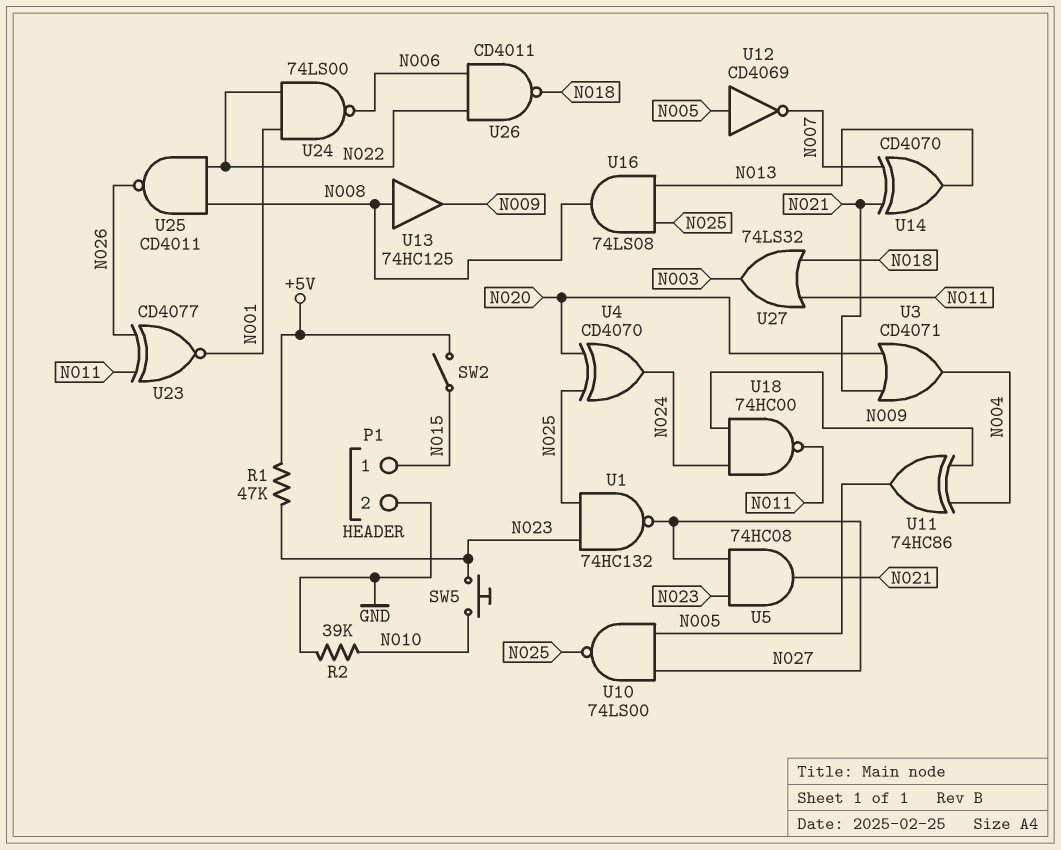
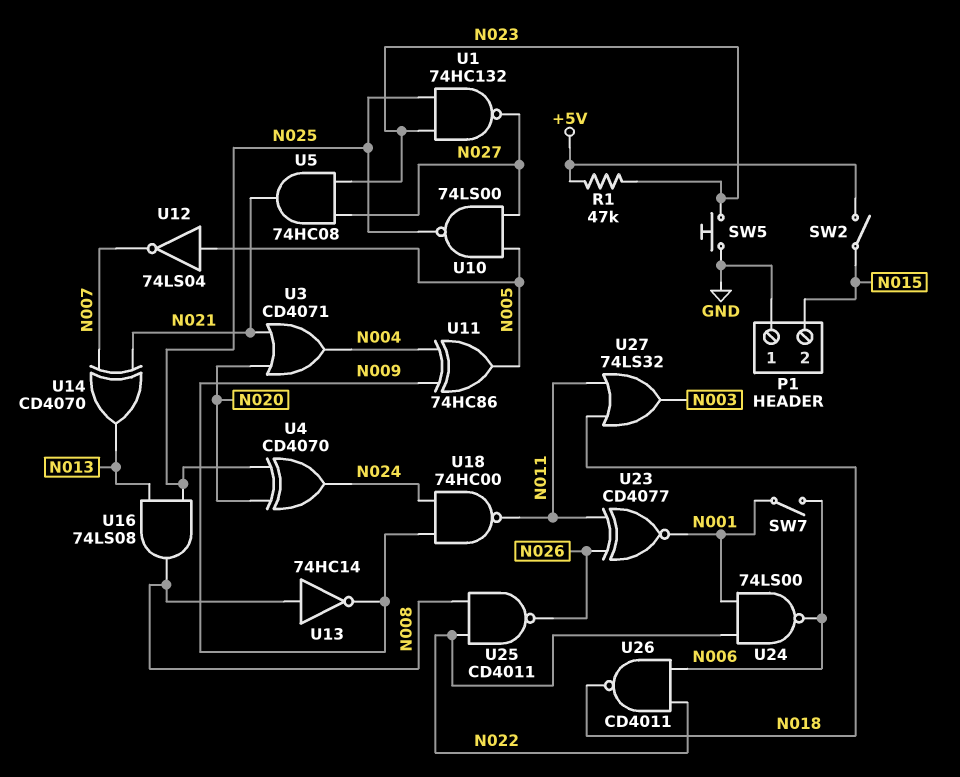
P1 pin 1: N015 -> GND
P1 pin 2: GND -> N015
R2: 39k (GND, N010) -> none
SW5: button (N010, N023) -> button (GND, N023)
SW7: none -> switch (N001, N006)
U12: NOT CD4069 (in N005, out N007) -> NOT 74LS04 (in N005, out N007)
U13: buffer 74HC125 (in N008, out N009) -> NOT 74HC14 (in N008, out N009)

